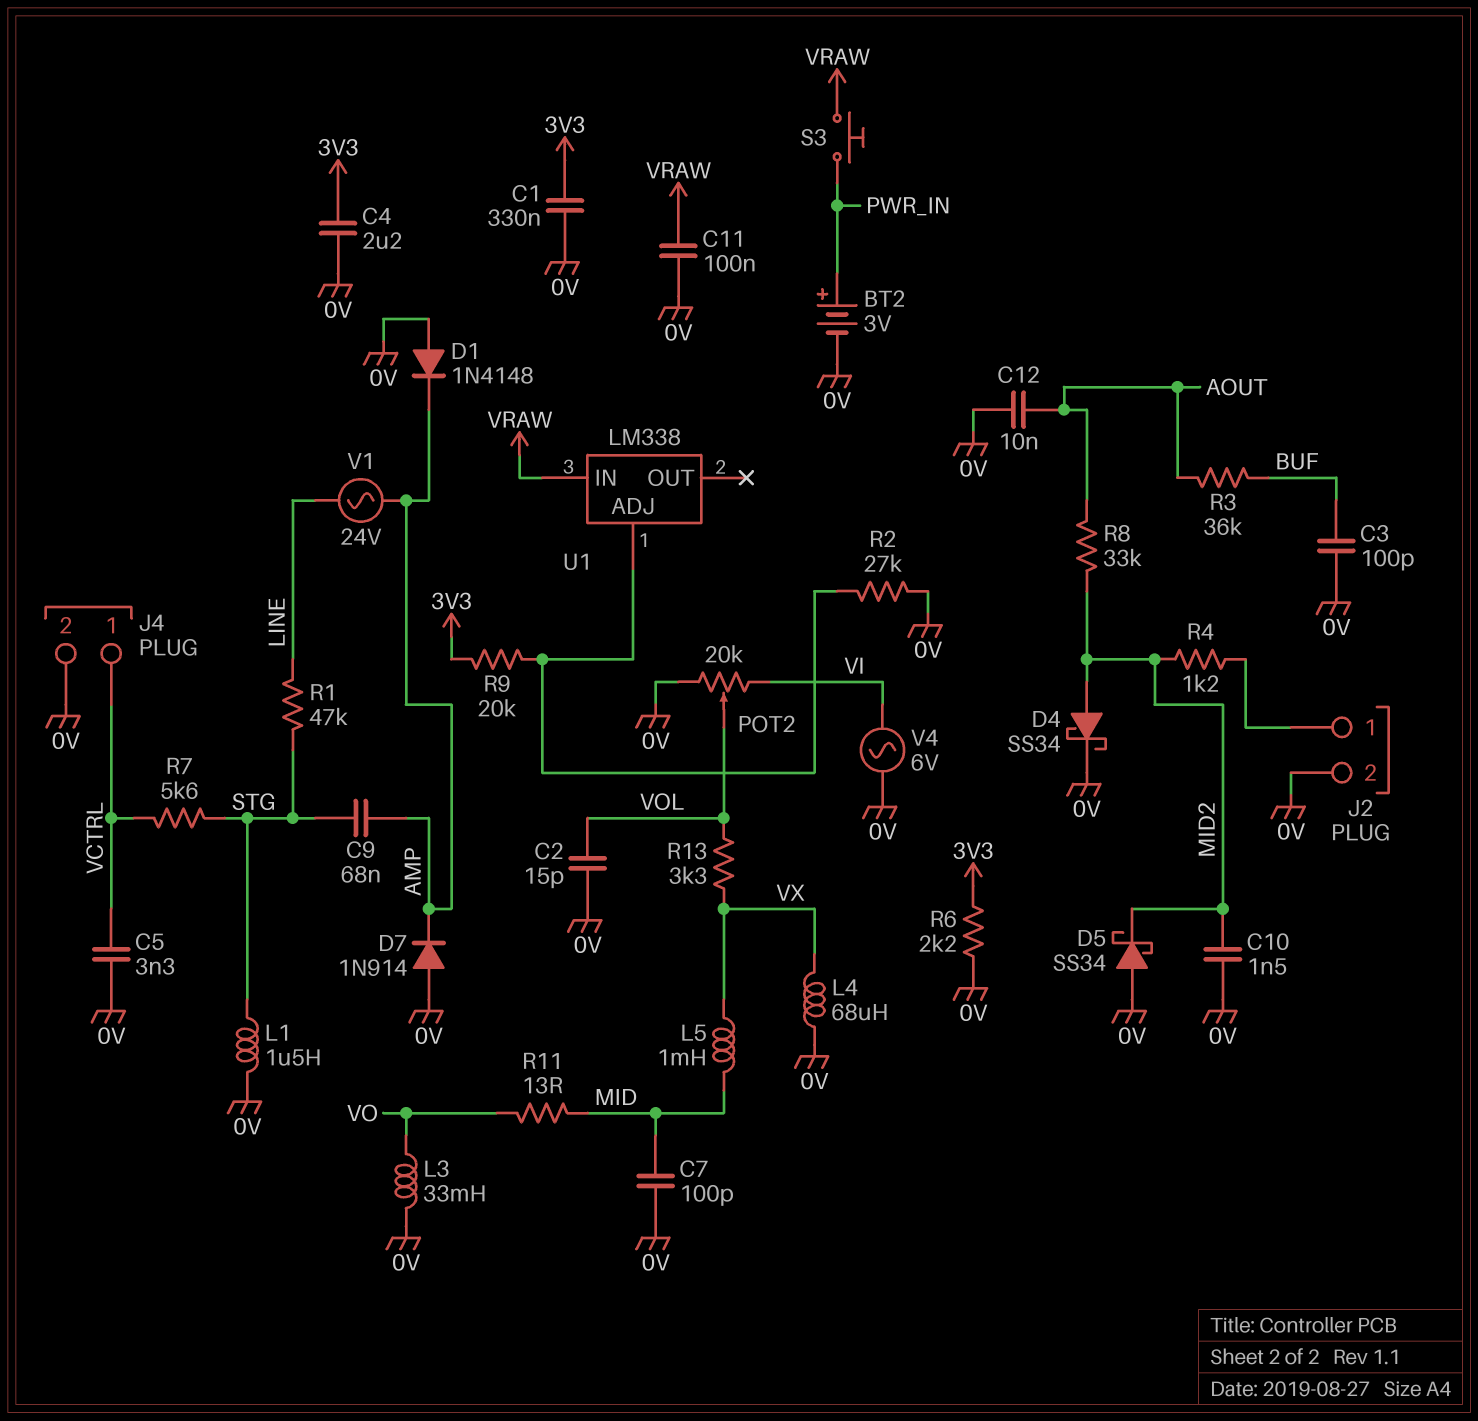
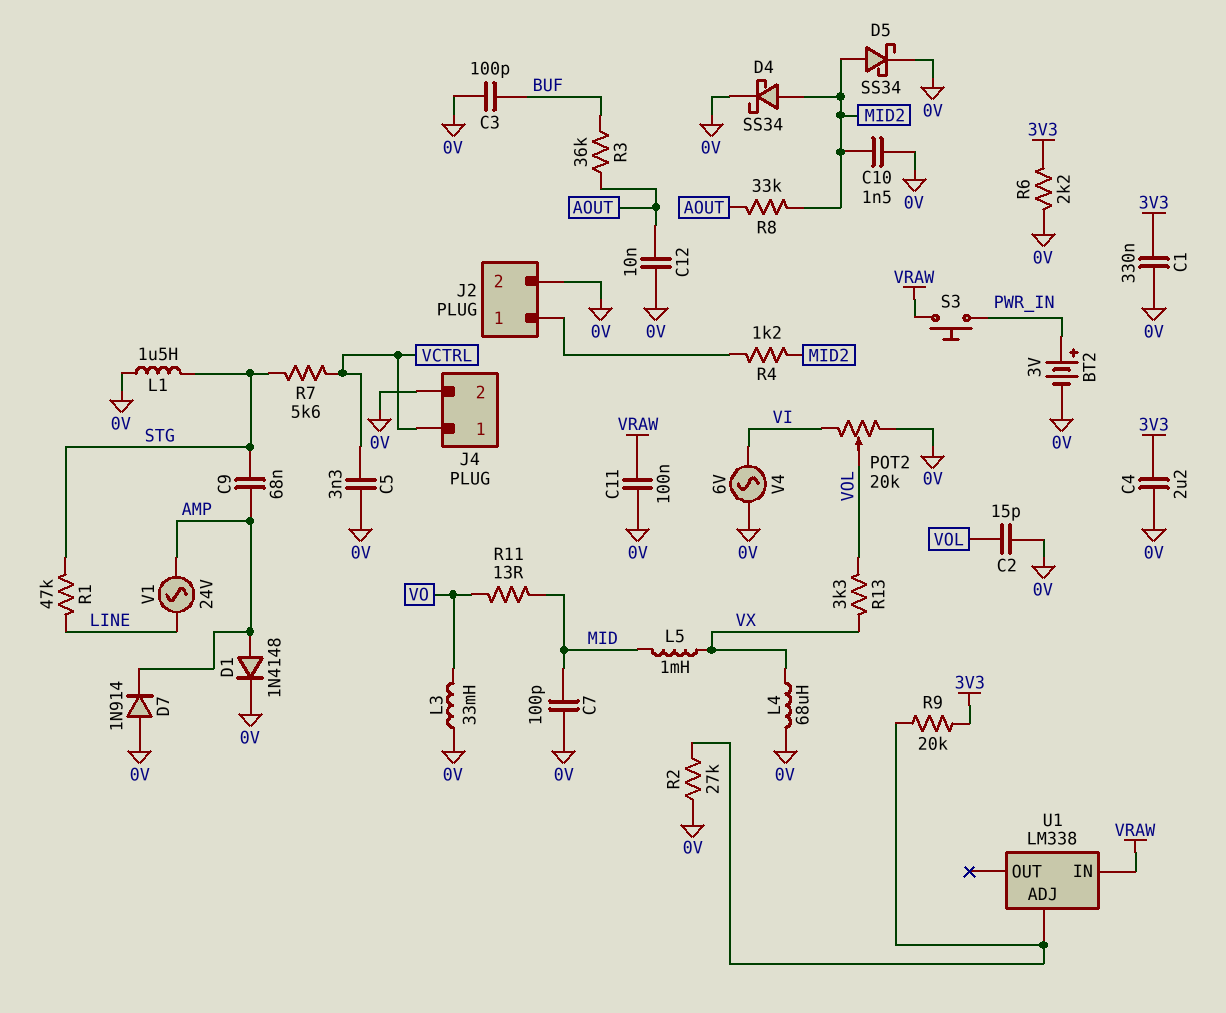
D1: diode 1N4148 (A 0V, K AMP) -> diode 1N4148 (A AMP, K 0V)
D5: schottky SS34 (A 0V, K MID2) -> schottky SS34 (A MID2, K 0V)

